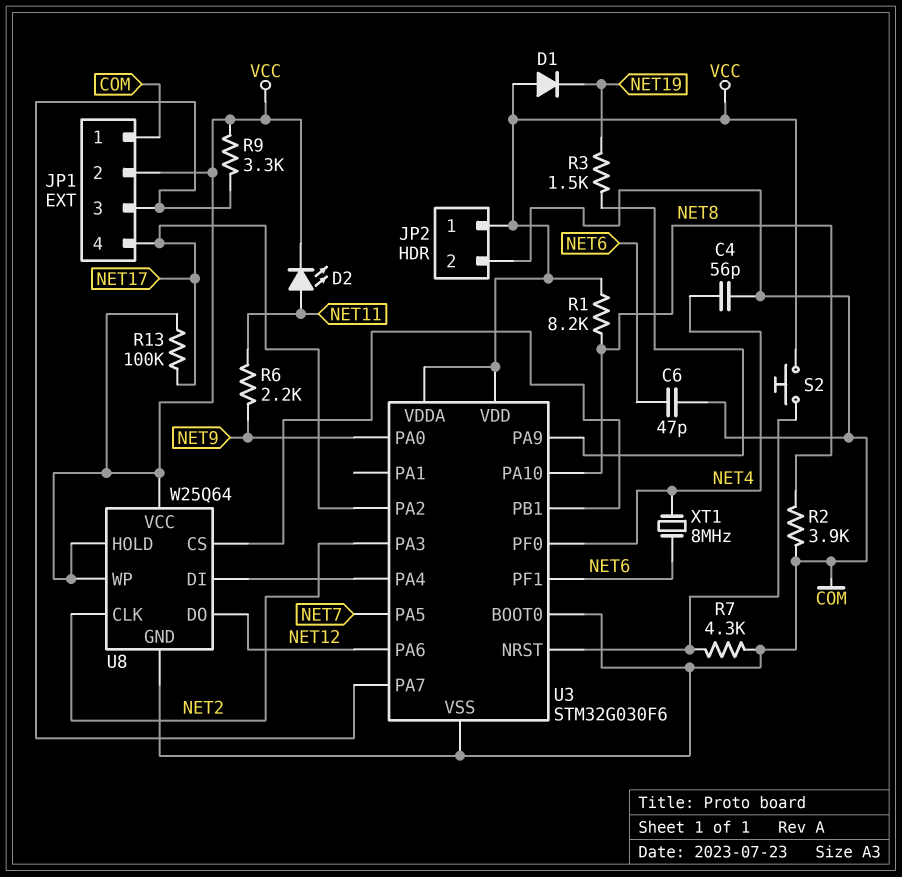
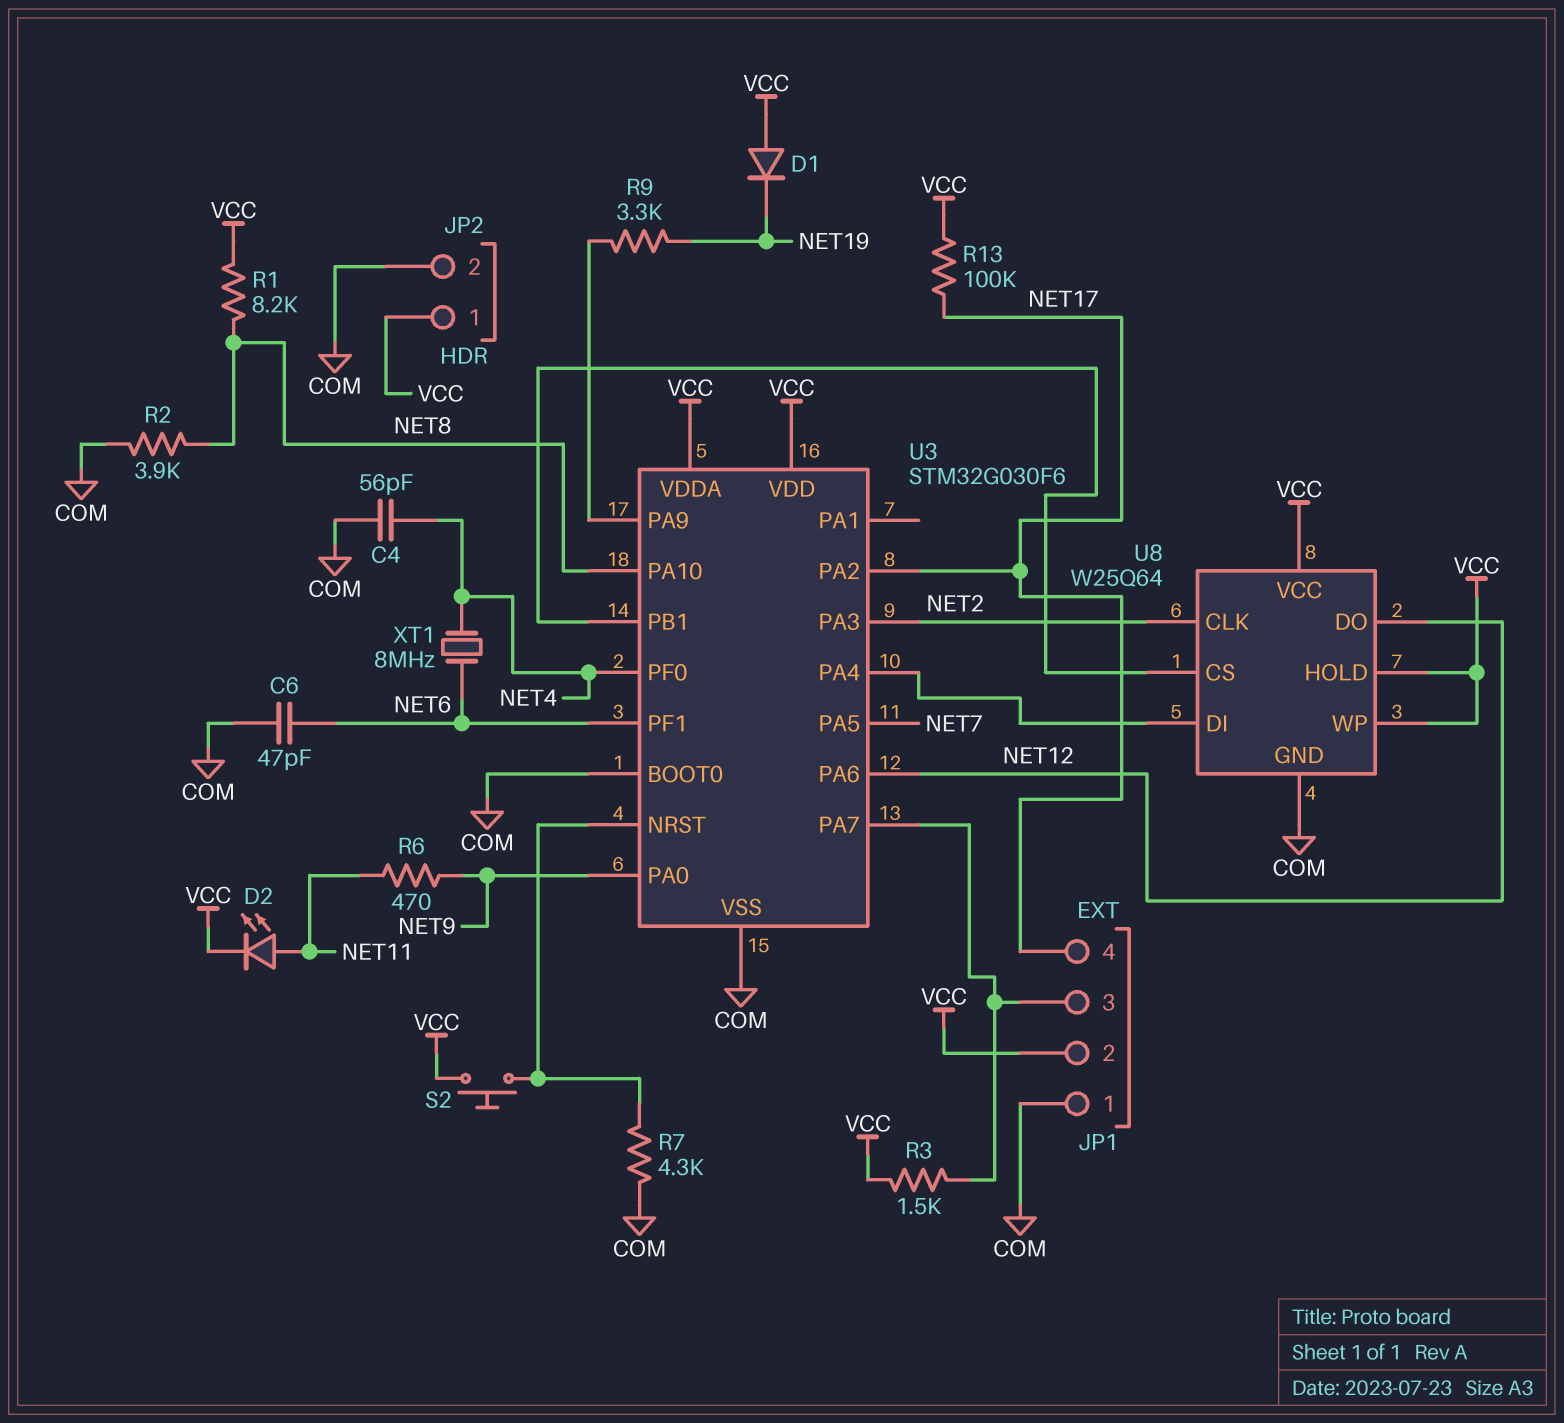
R3: 1.5k (NET19, U3/PA9) -> 1.5k (JP1/3, VCC)
R6: 2.2k (NET9, NET11) -> 470 (NET9, NET11)
R9: 3.3k (JP1/3, VCC) -> 3.3k (NET19, U3/PA9)

